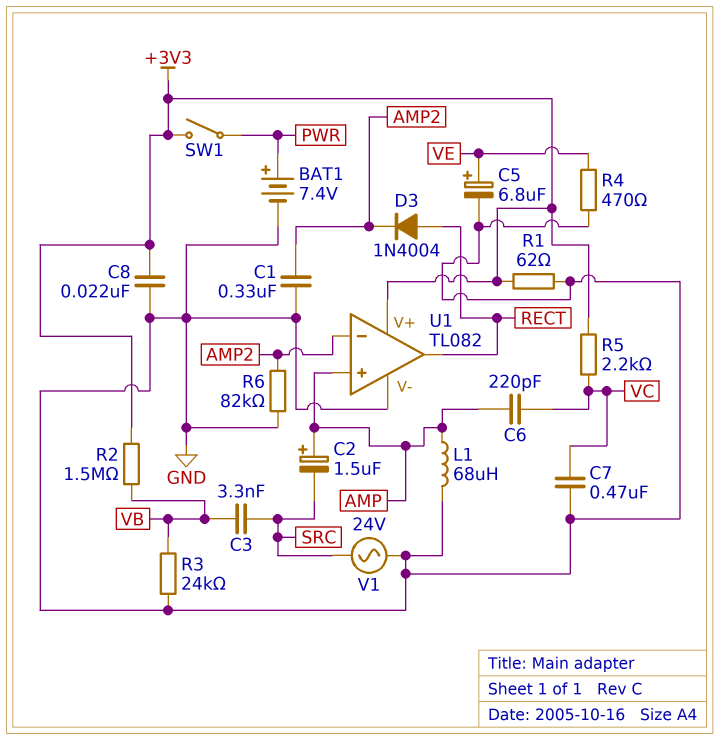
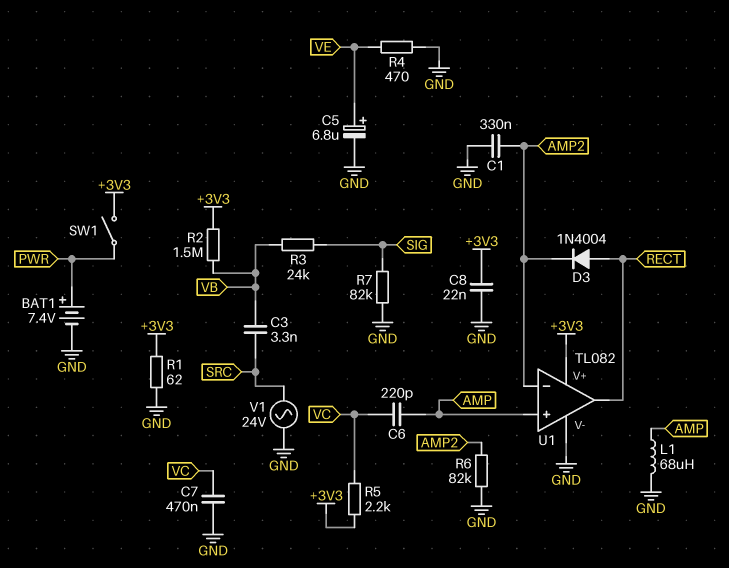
C2: 1.5uF (plus AMP, minus SRC) -> none
R3: 24k (GND, VB) -> 24k (SIG, VB)
R7: none -> 82k (GND, SIG)

